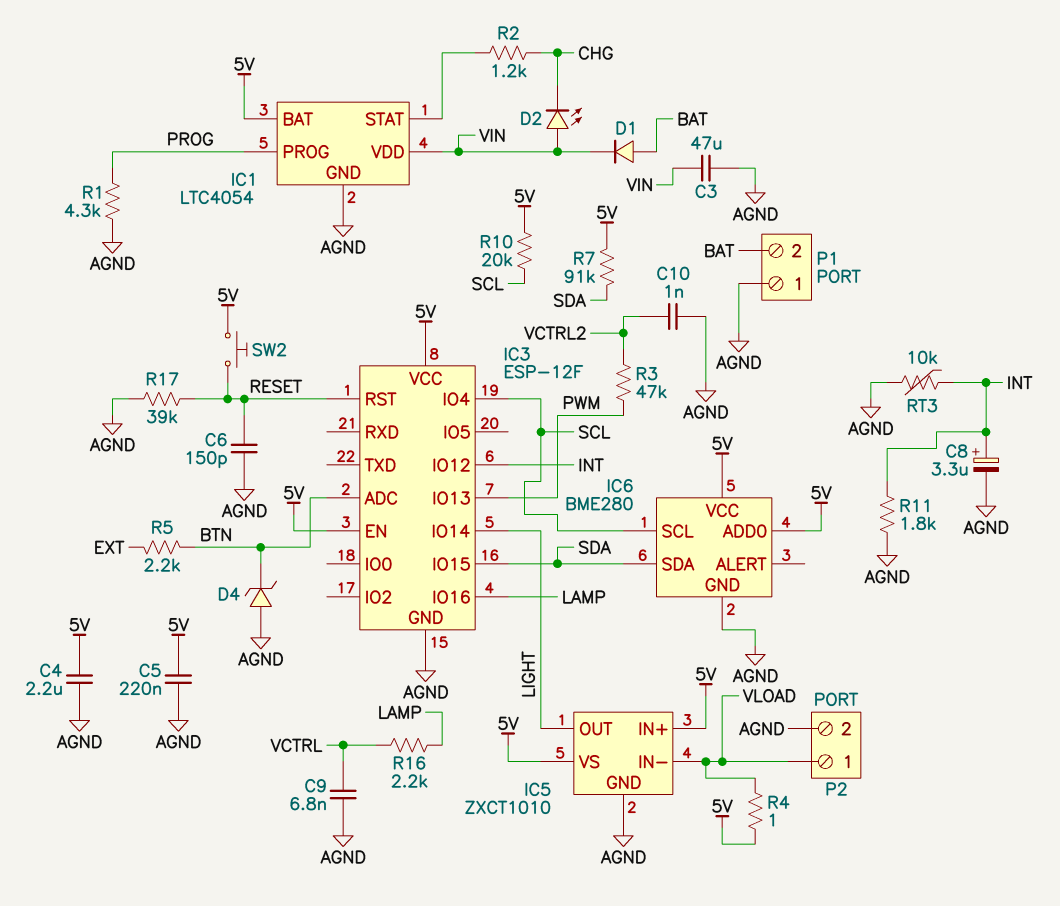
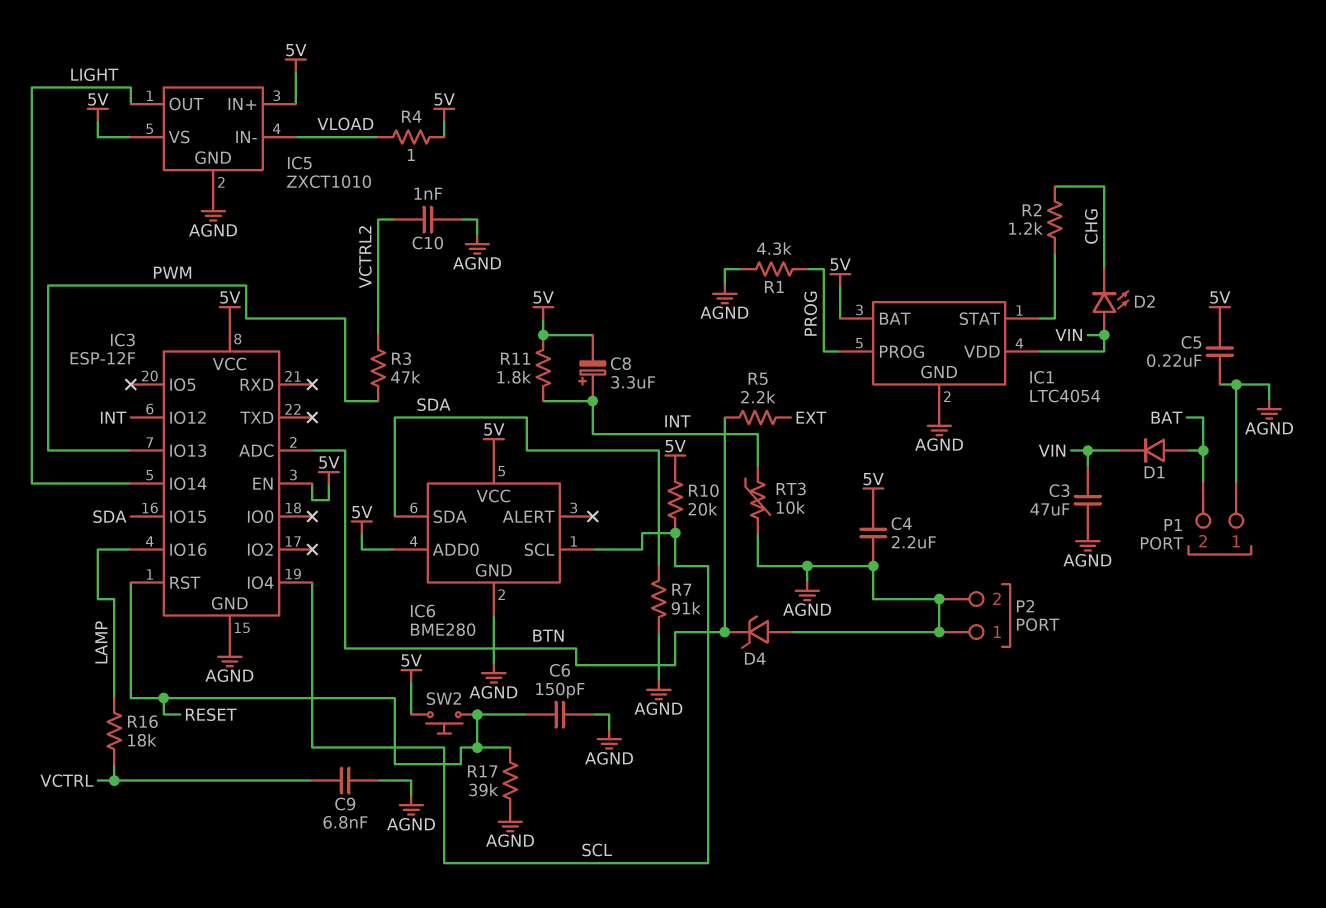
C8: 3.3uF (plus INT, minus AGND) -> 3.3uF (plus INT, minus 5V)
P2 pin 1: VLOAD -> AGND
R7: 91k (5V, SDA) -> 91k (AGND, SDA)
R11: 1.8k (AGND, INT) -> 1.8k (5V, INT)
R16: 2.2k (LAMP, VCTRL) -> 18k (LAMP, VCTRL)

